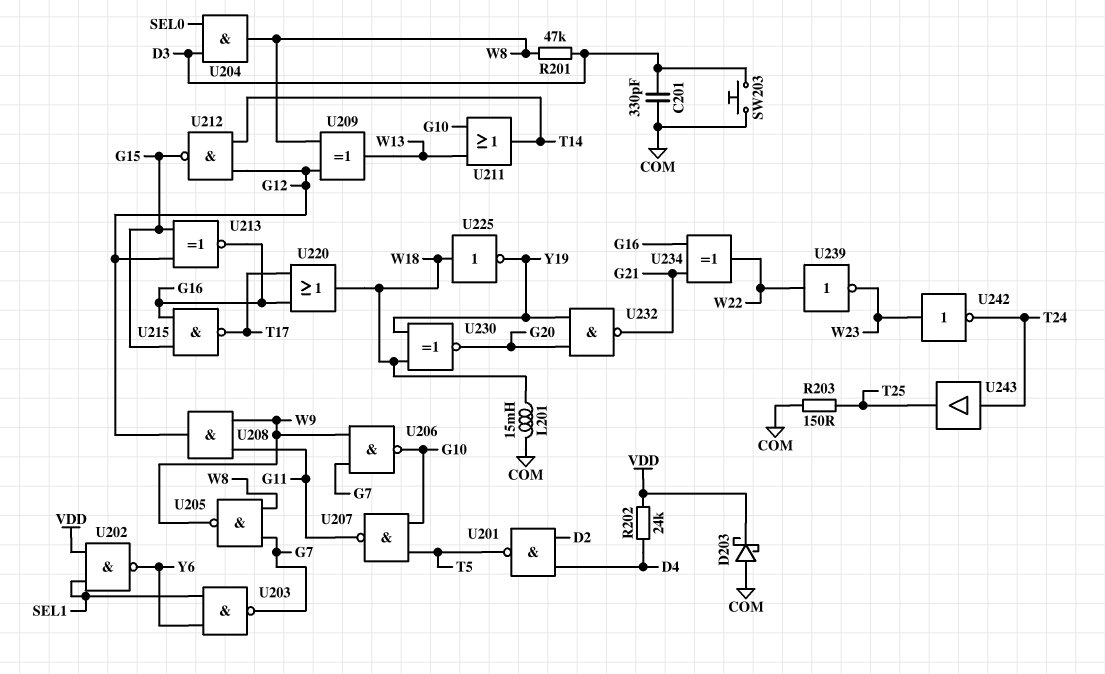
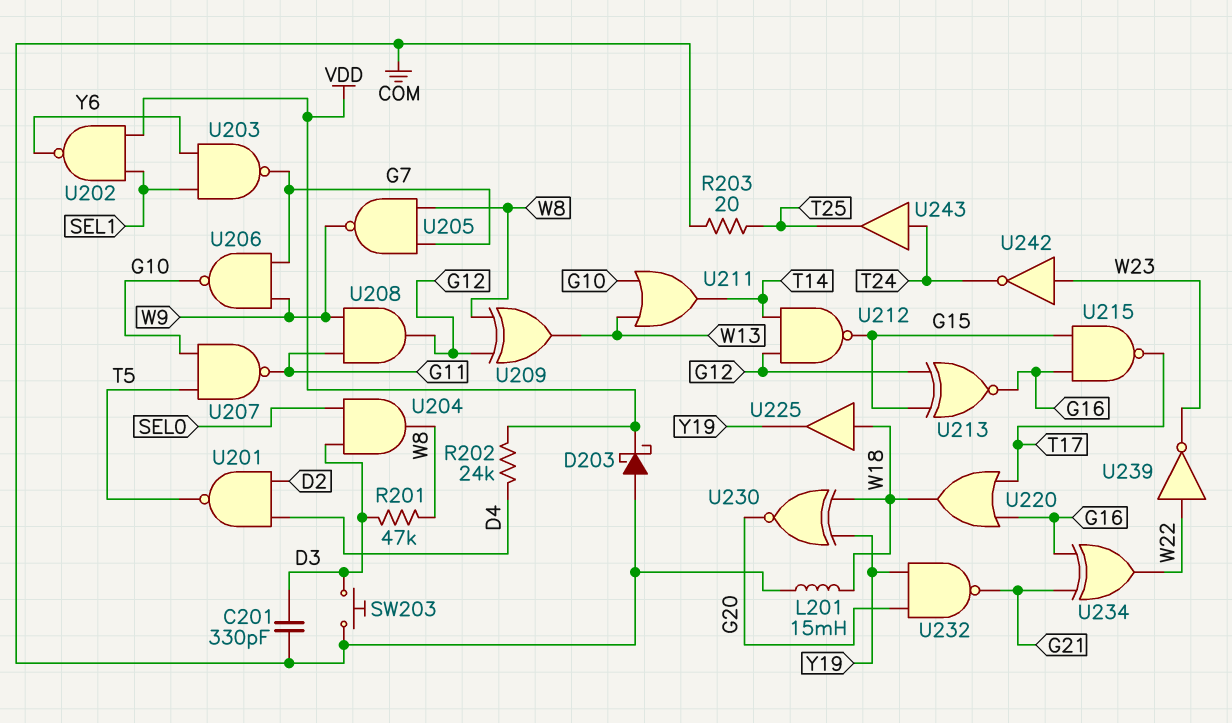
R203: 150 (COM, T25) -> 20 (COM, T25)
U225: NOT (in W18, out Y19) -> buffer (in W18, out Y19)

